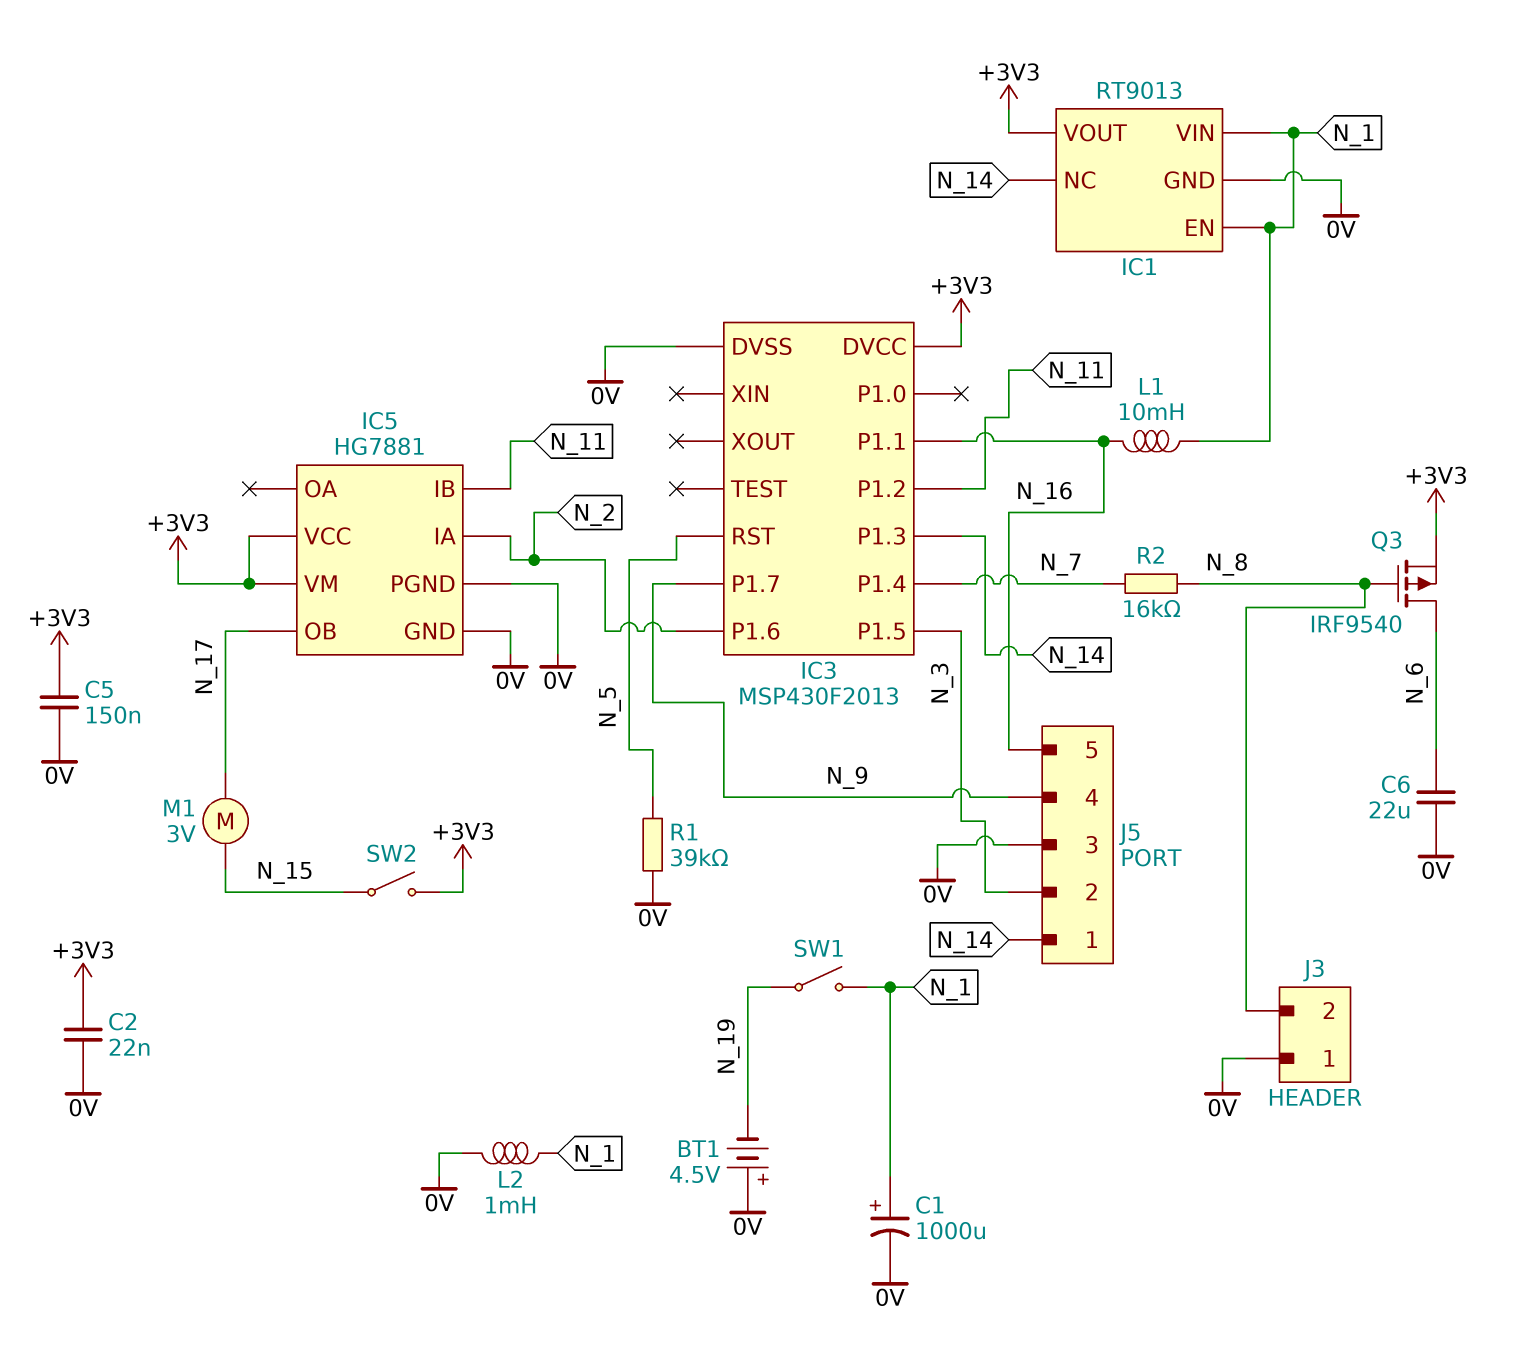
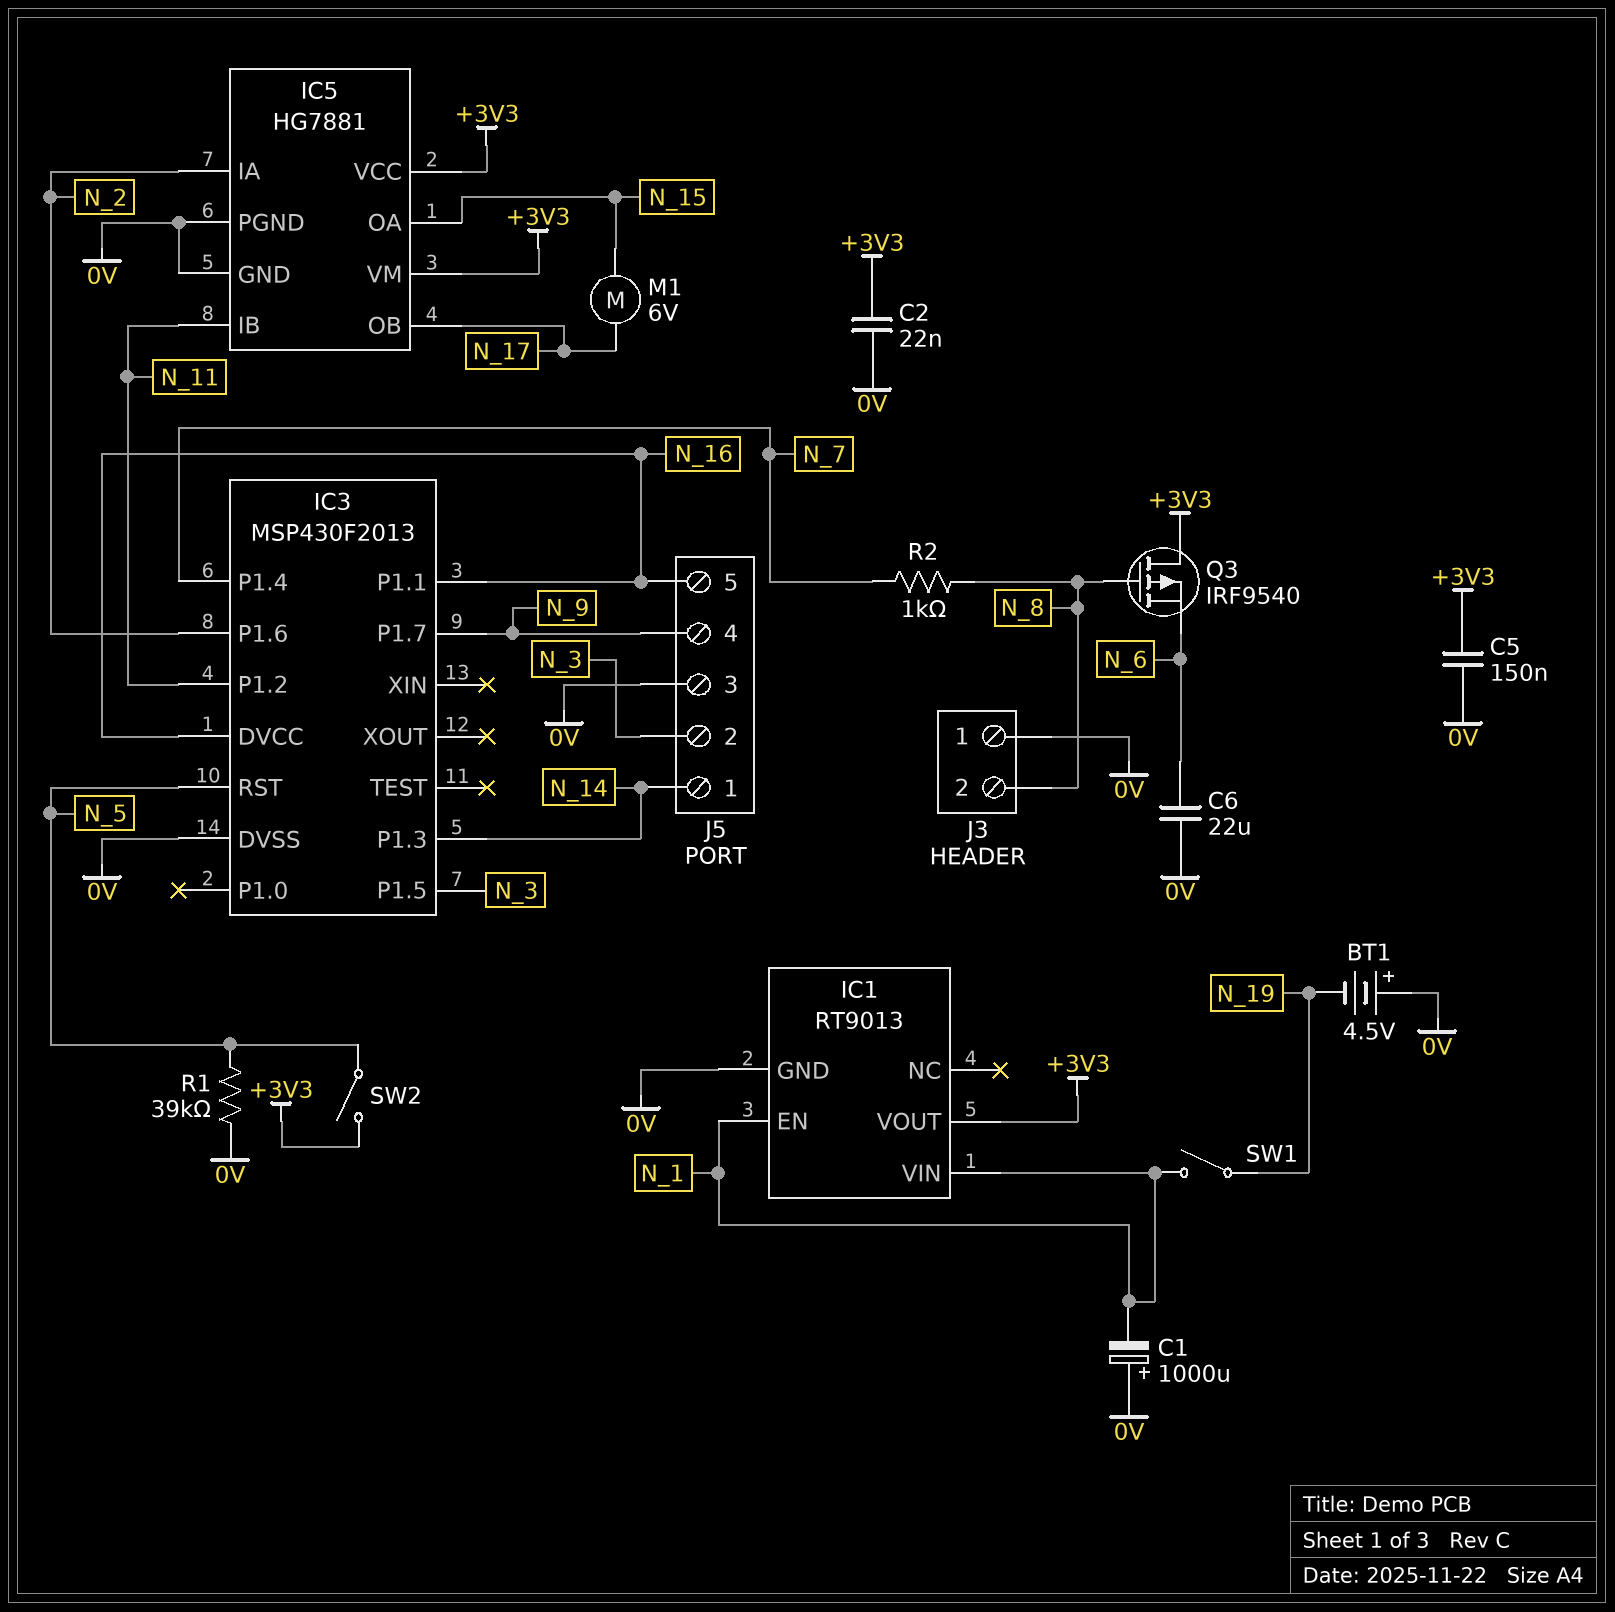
C1: 1000uF (plus N_1, minus 0V) -> 1000uF (plus 0V, minus N_1)
IC1 pin NC: N_14 -> none
IC3 pin DVCC: +3V3 -> N_16
IC5 pin OA: none -> N_15
L1: 10mH (N_1, N_16) -> none
L2: 1mH (0V, N_1) -> none
M1: motor 3V (N_15, N_17) -> motor 6V (N_15, N_17)
Q3: PMOS IRF9540 (G N_8, D N_6, S +3V3) -> PMOS IRF9540 (G N_8, D +3V3, S N_6)
R2: 16k (N_7, N_8) -> 1k (N_7, N_8)
SW2: switch (+3V3, N_15) -> switch (+3V3, N_5)

